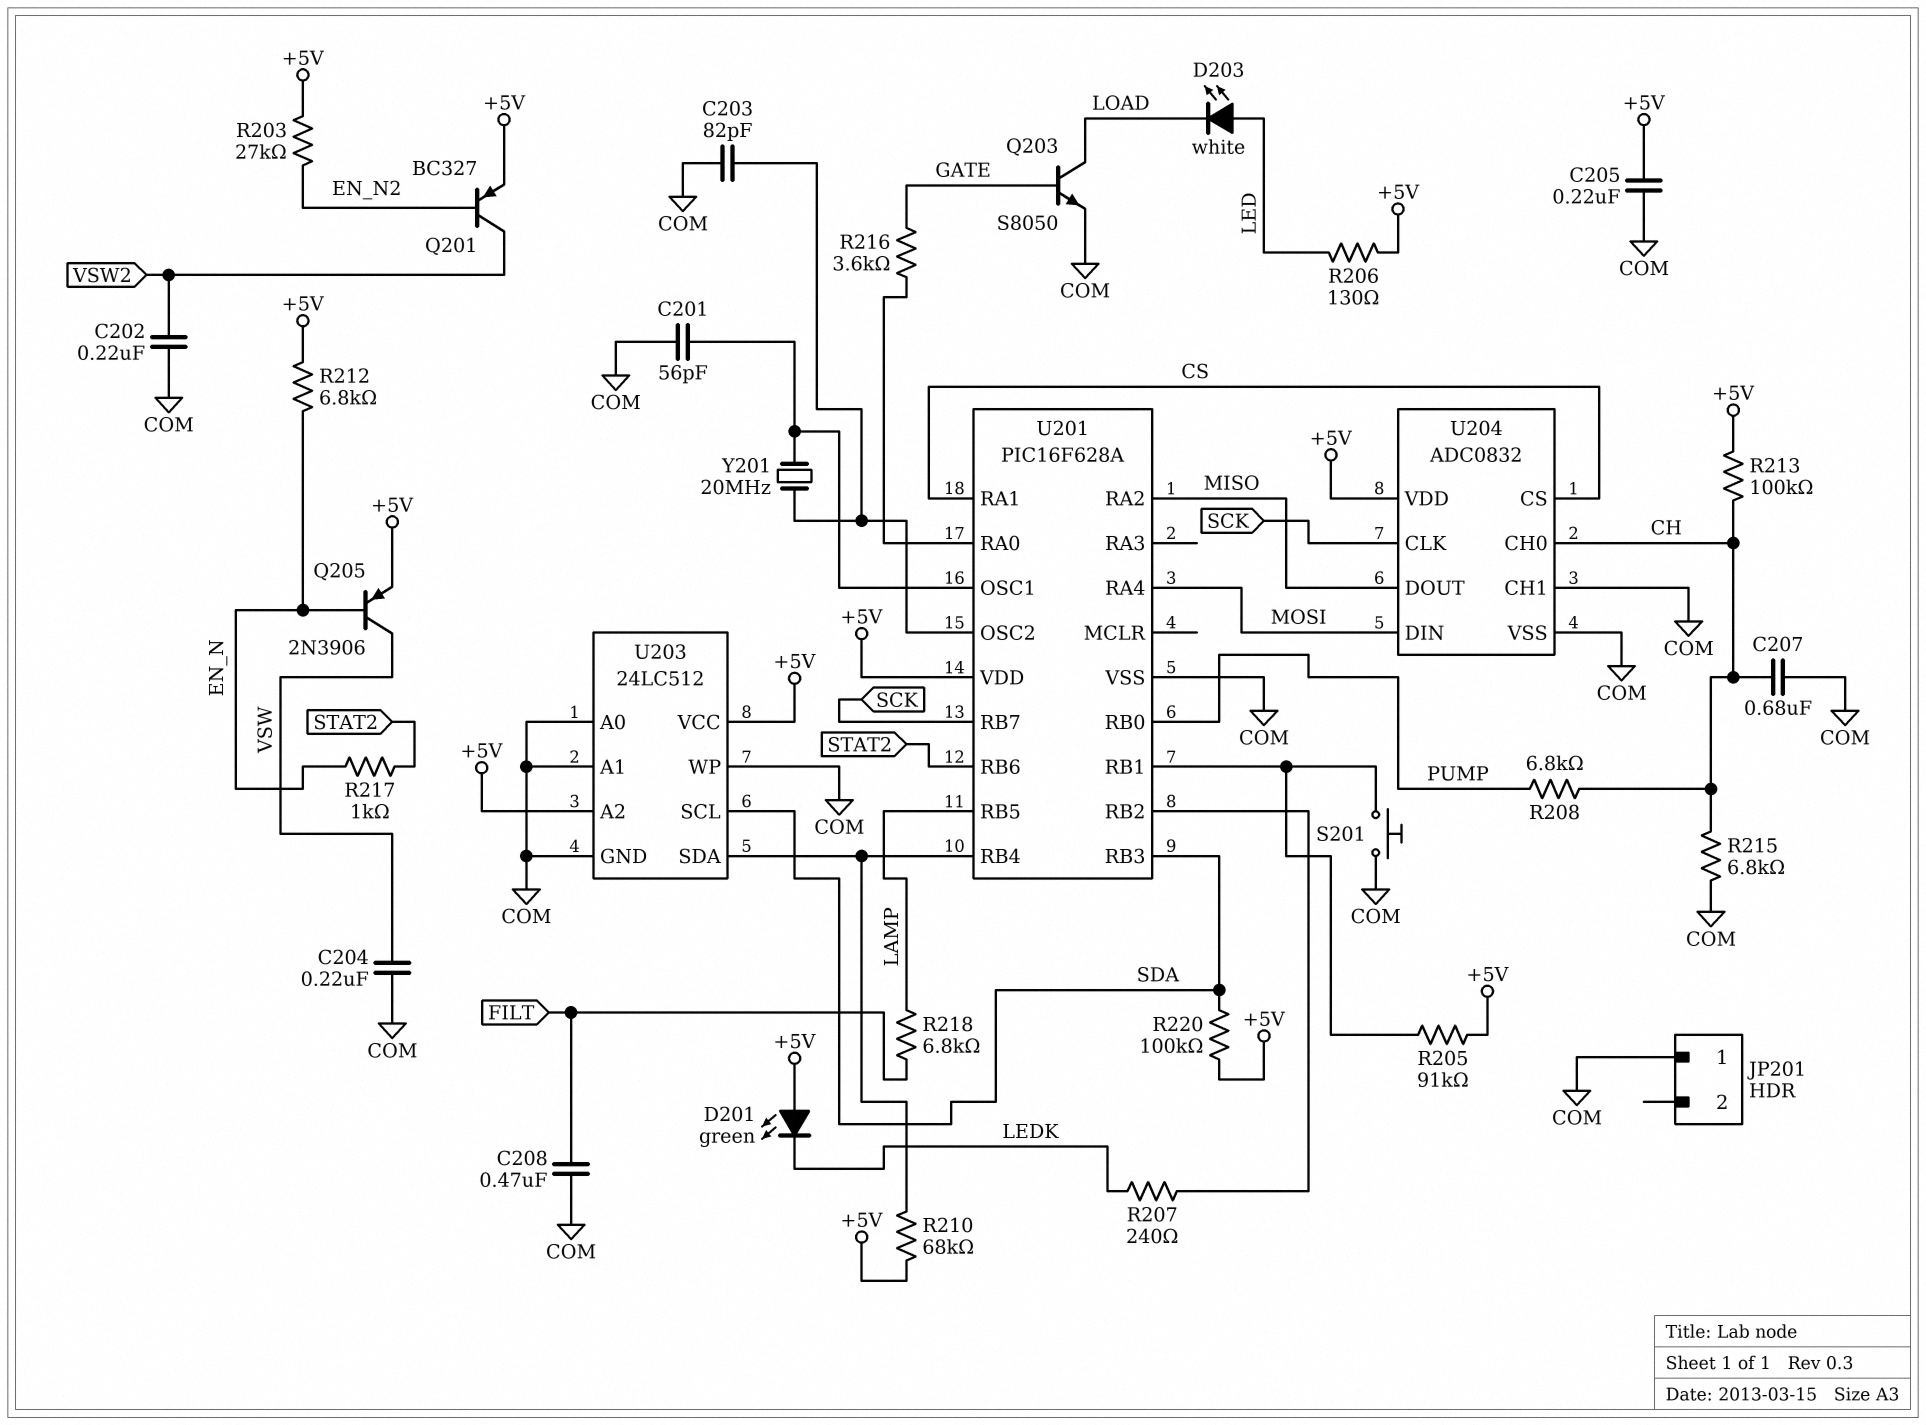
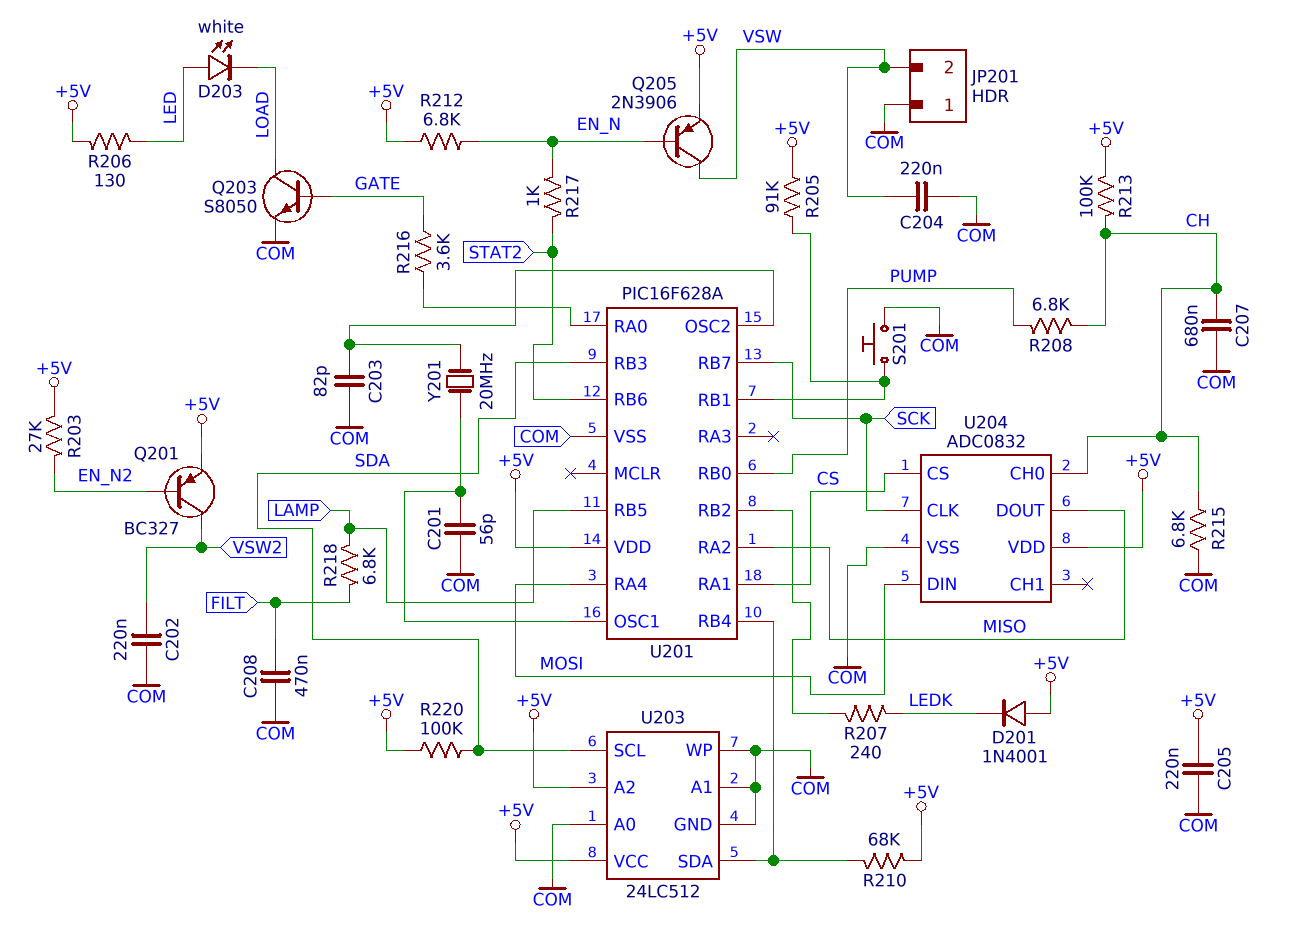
D201: LED green (A +5V, K LEDK) -> diode 1N4001 (A +5V, K LEDK)
JP201 pin 2: none -> VSW
U204 pin CH1: COM -> none

